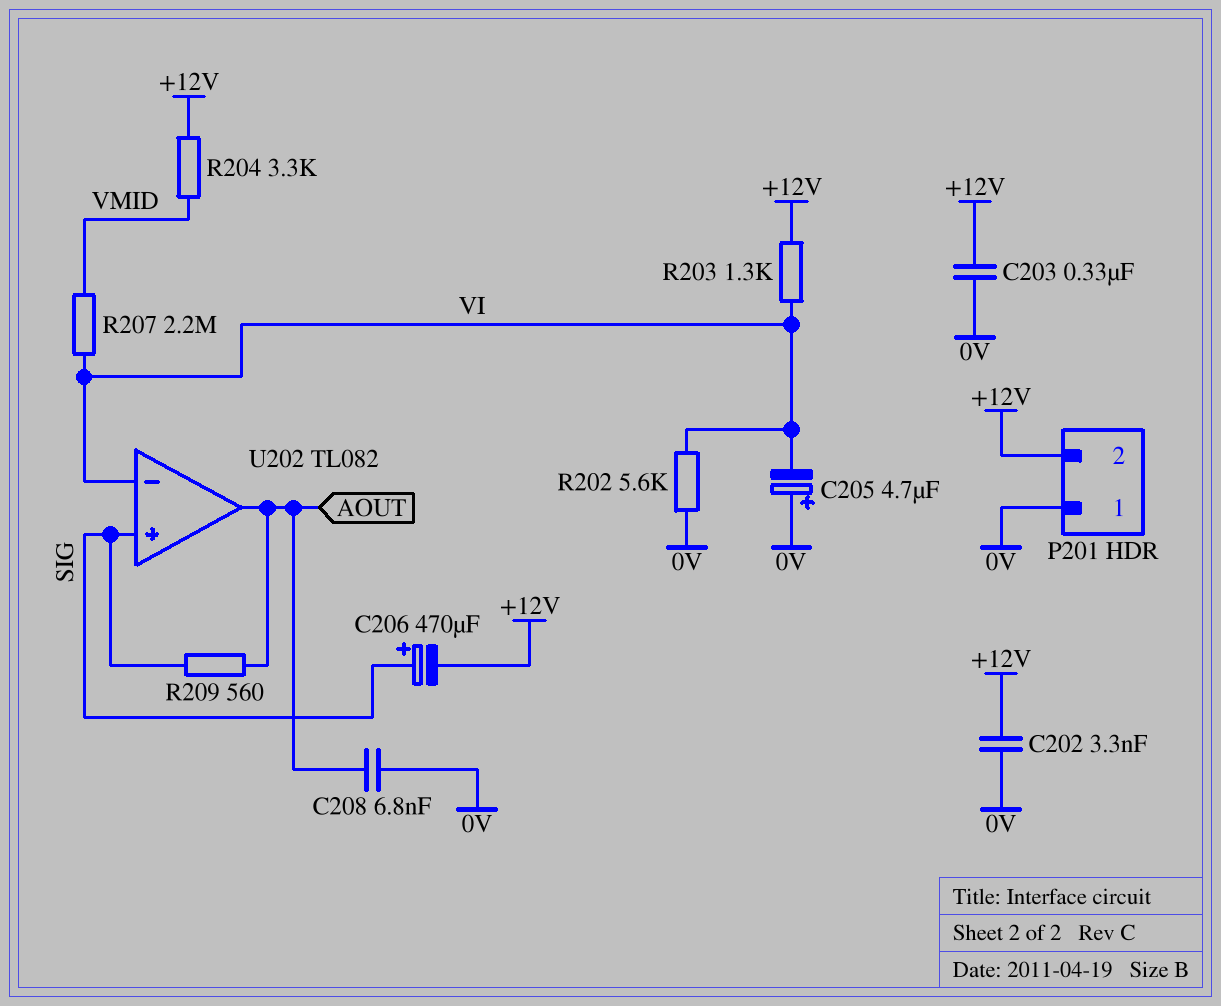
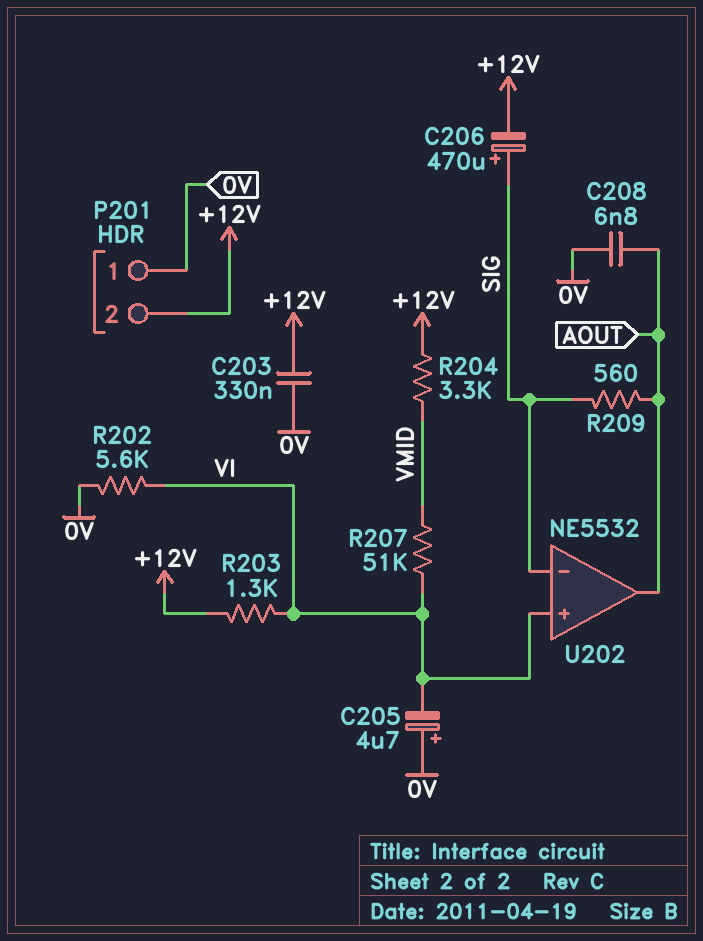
C202: 3.3nF (+12V, 0V) -> none
R207: 2.2M (VI, VMID) -> 51k (VI, VMID)
U202: TL082 -> NE5532
U202 pin in+: SIG -> VI
U202 pin in-: VI -> SIG

